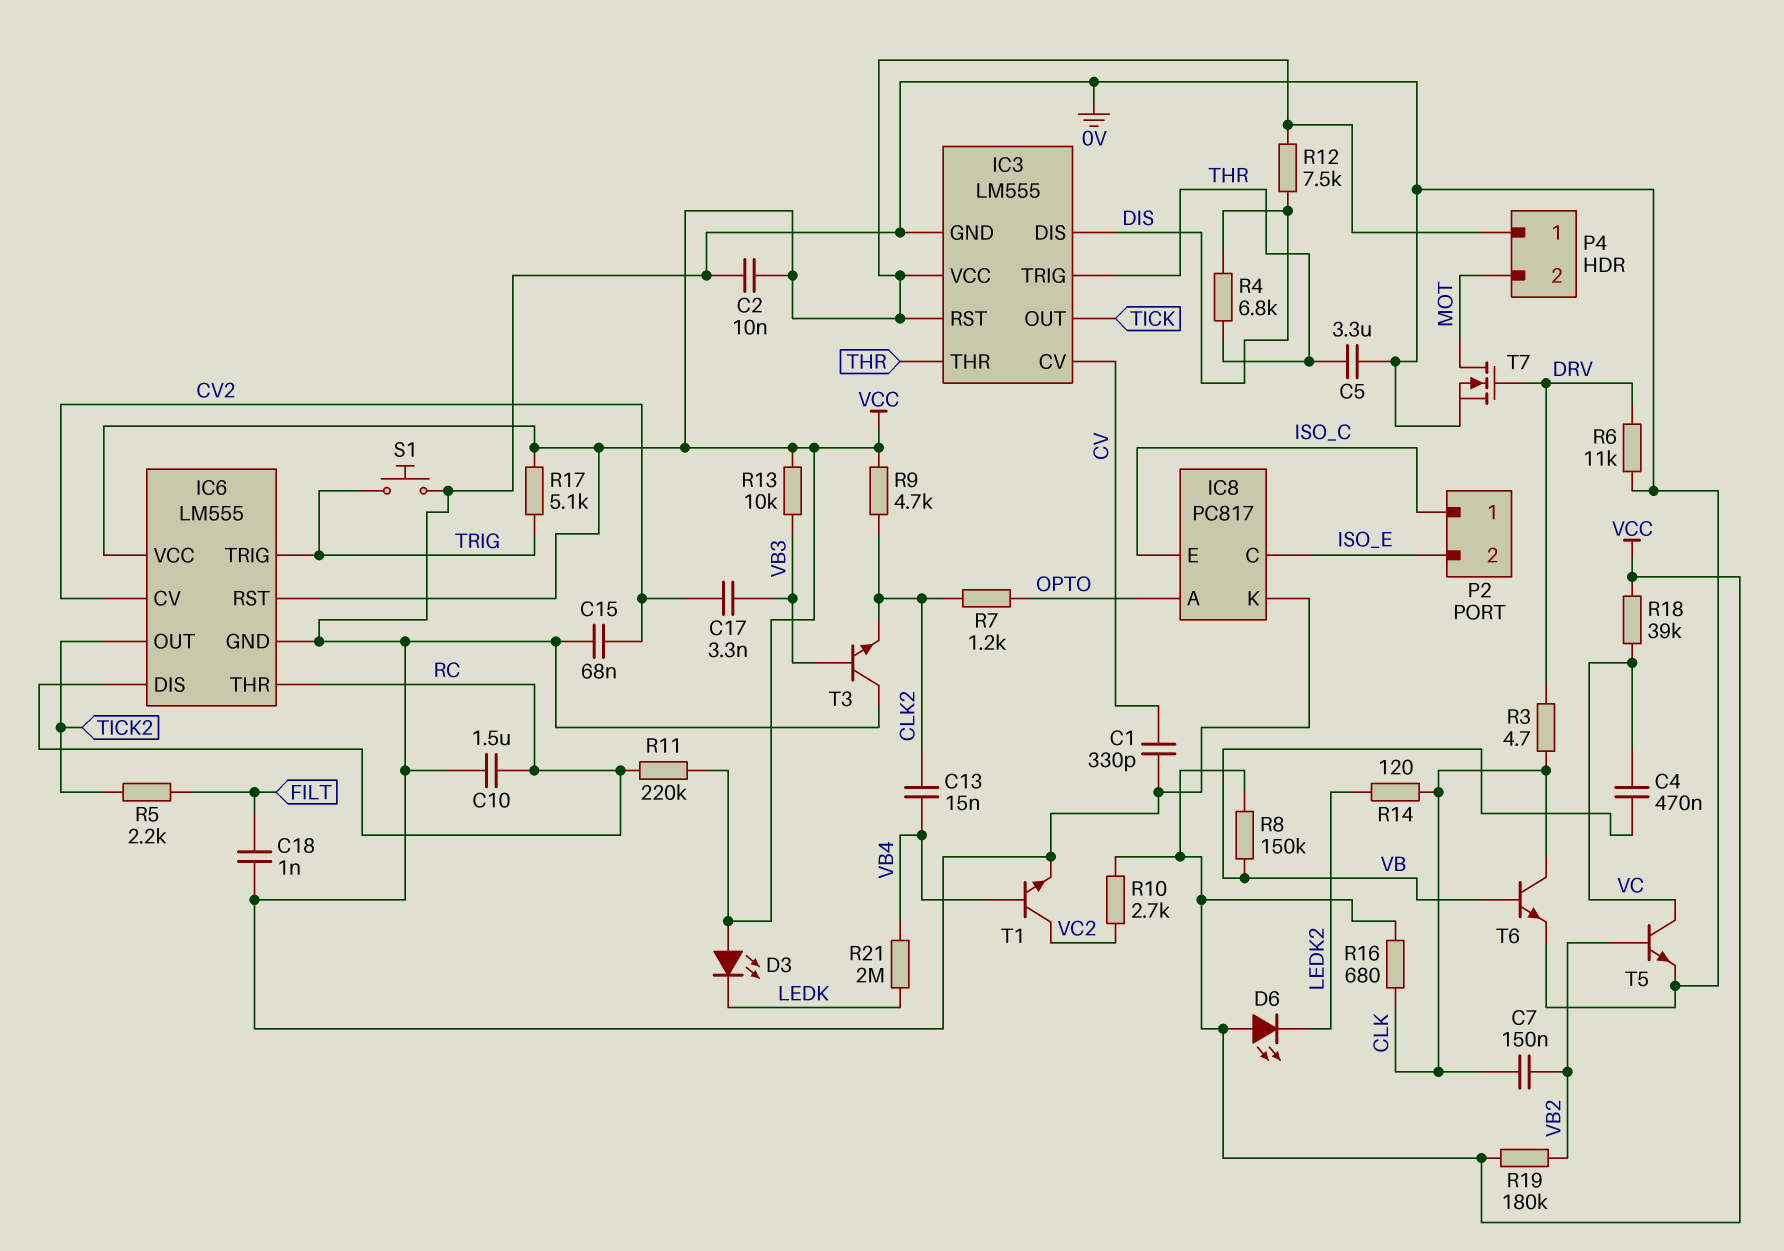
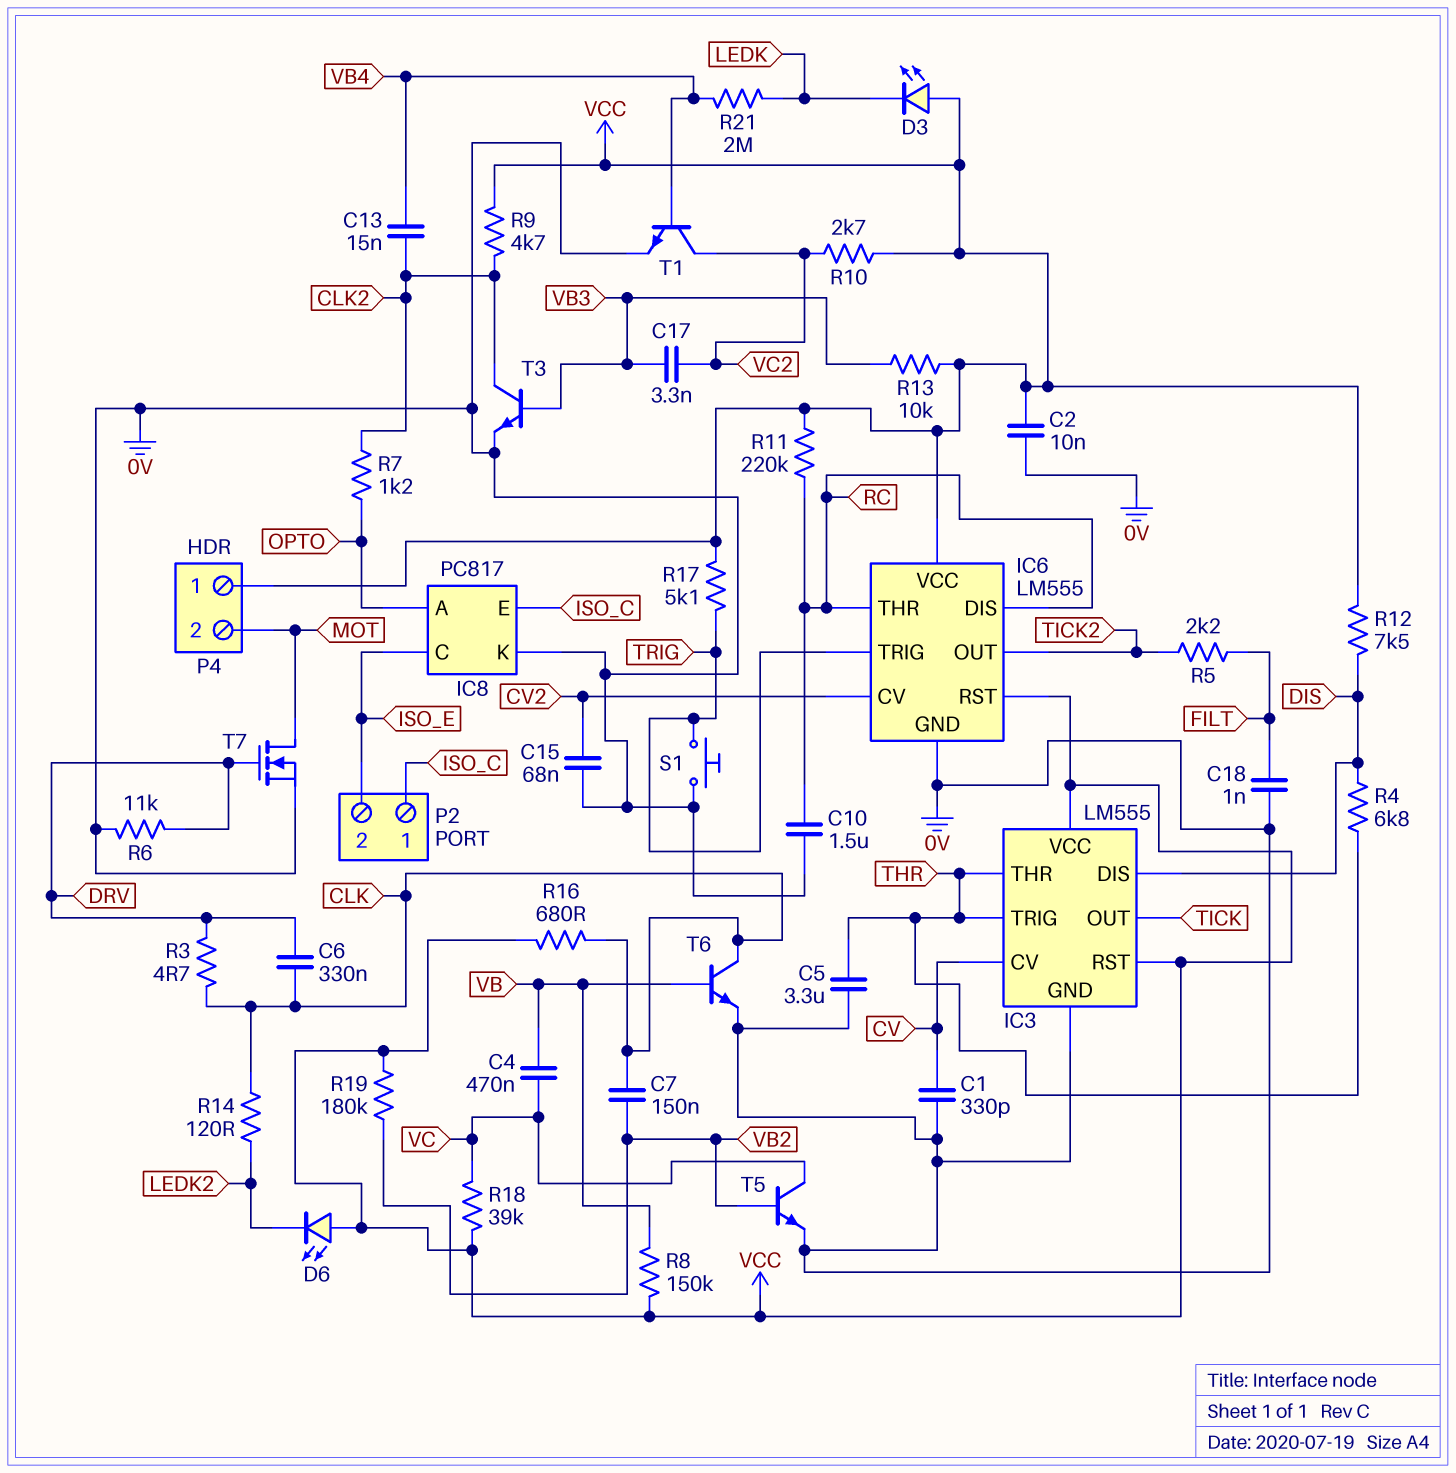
C6: none -> 330nF (CLK, DRV)
C17: 3.3nF (CV2, VB3) -> 3.3nF (VB3, VC2)
T3: NPN (B VB3, C 0V, E CLK2) -> NPN (B VB3, C CLK2, E 0V)

